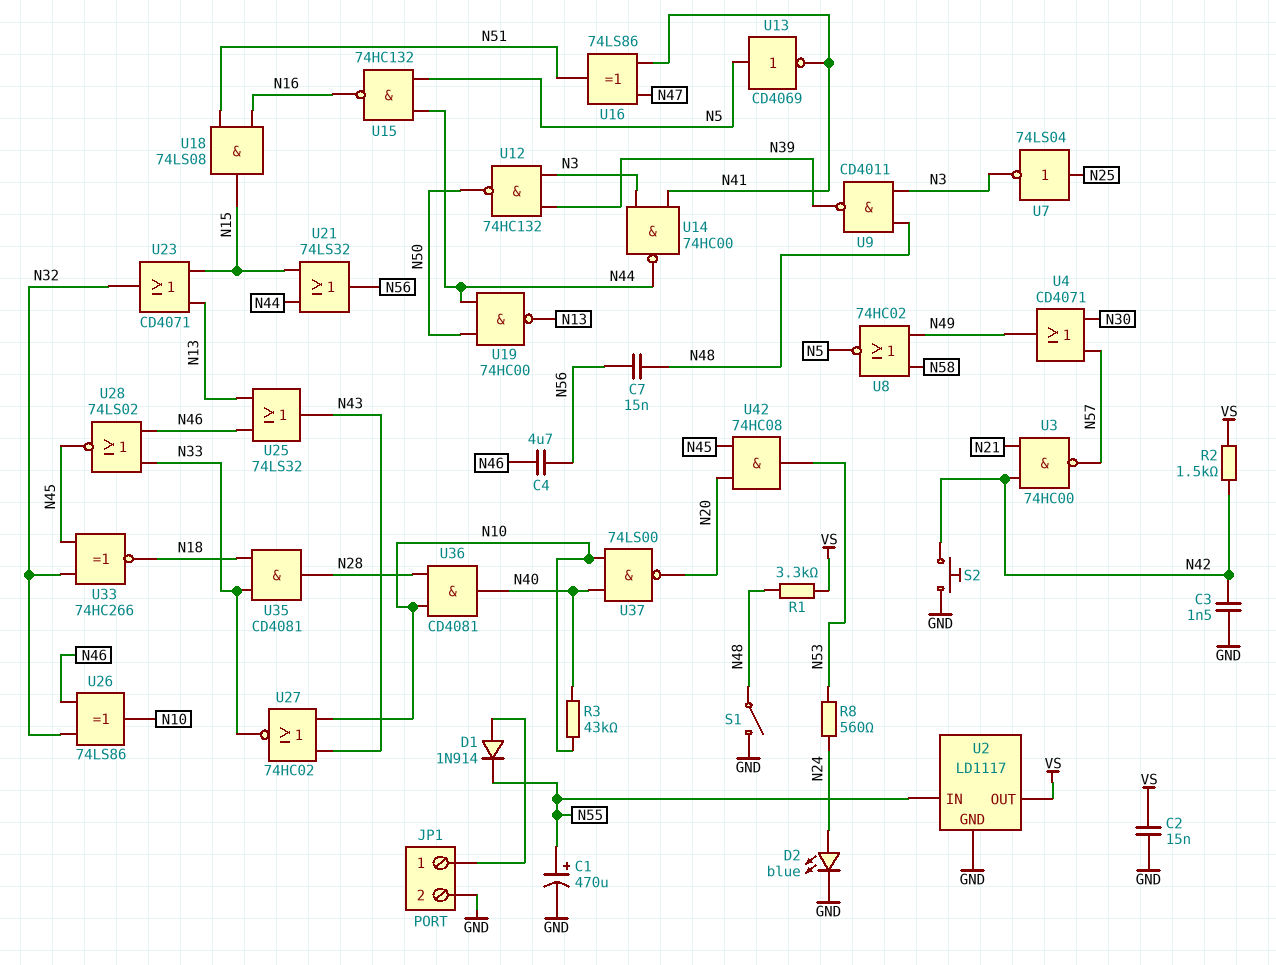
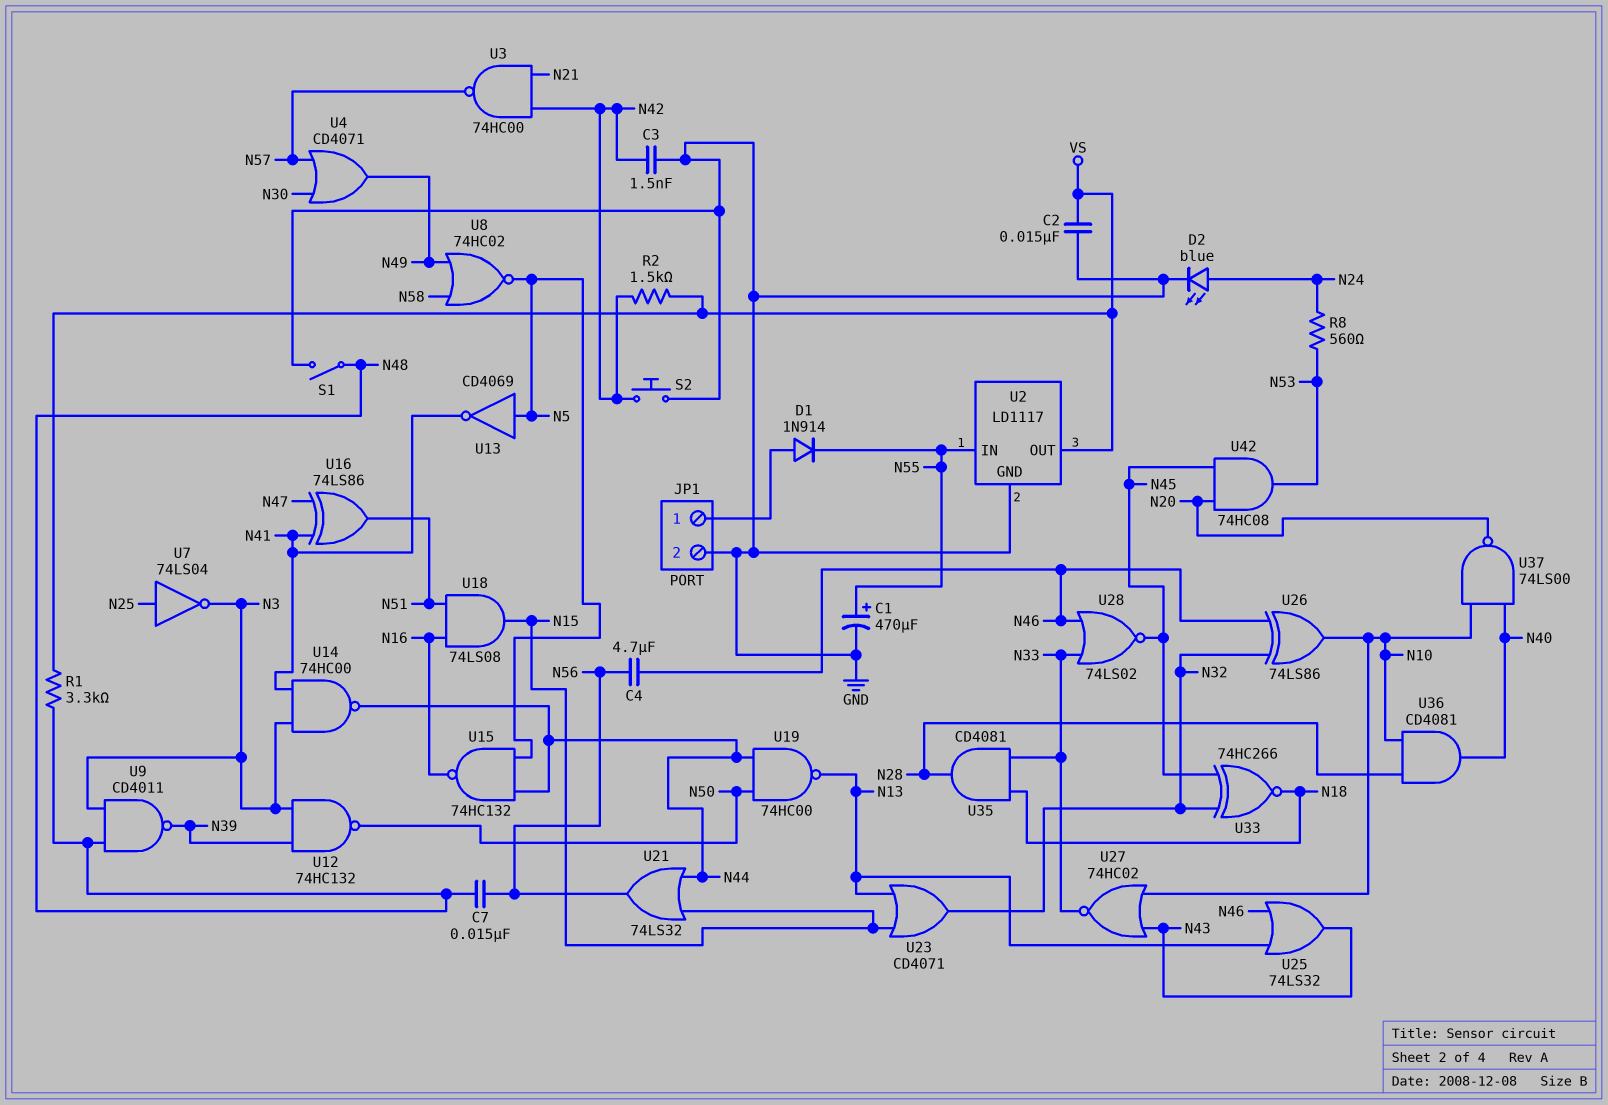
R3: 43k (N10, N40) -> none

